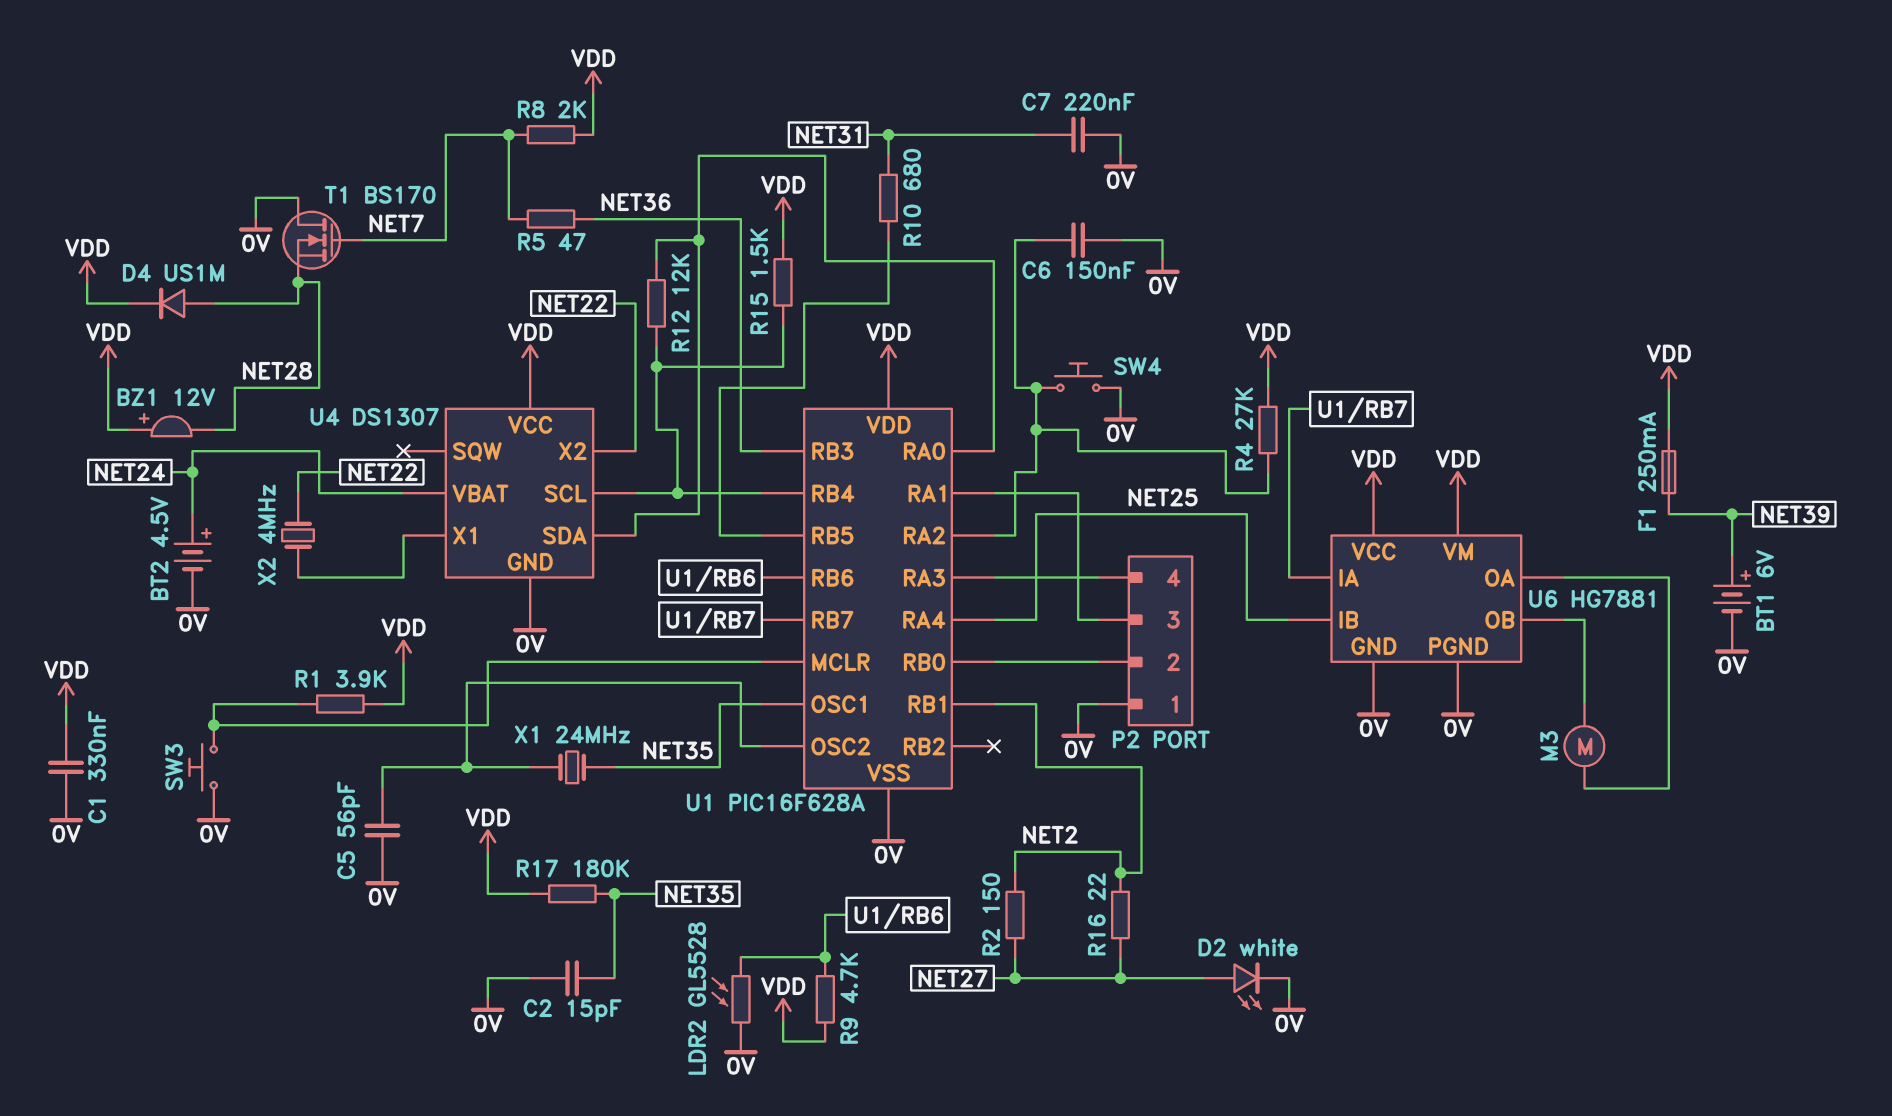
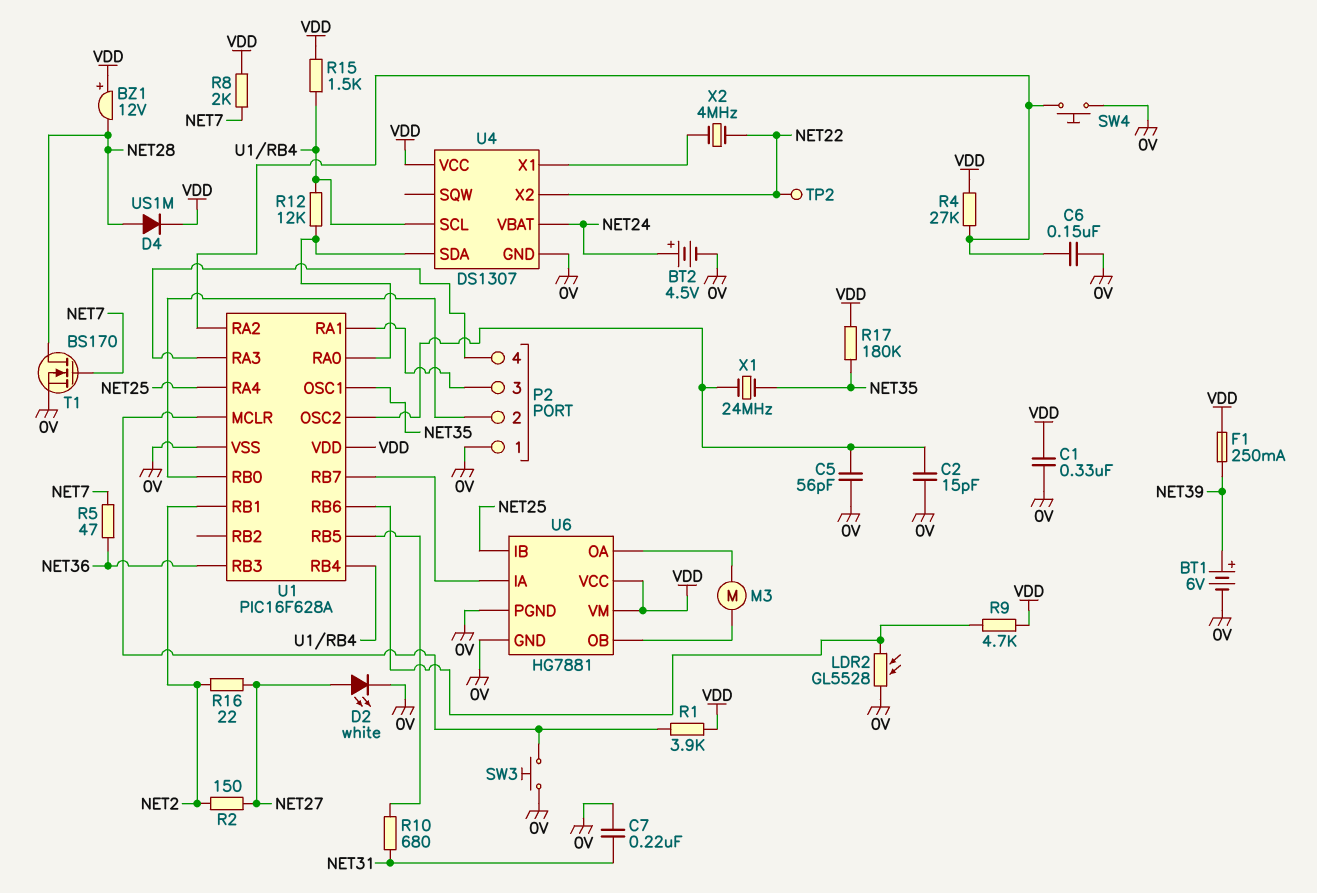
C2: 15pF (0V, NET35) -> 15pF (0V, U1/OSC2)
T1: NMOS BS170 (G NET7, D 0V, S NET28) -> NMOS BS170 (G NET7, D NET28, S 0V)
TP2: none -> test point (NET22)

